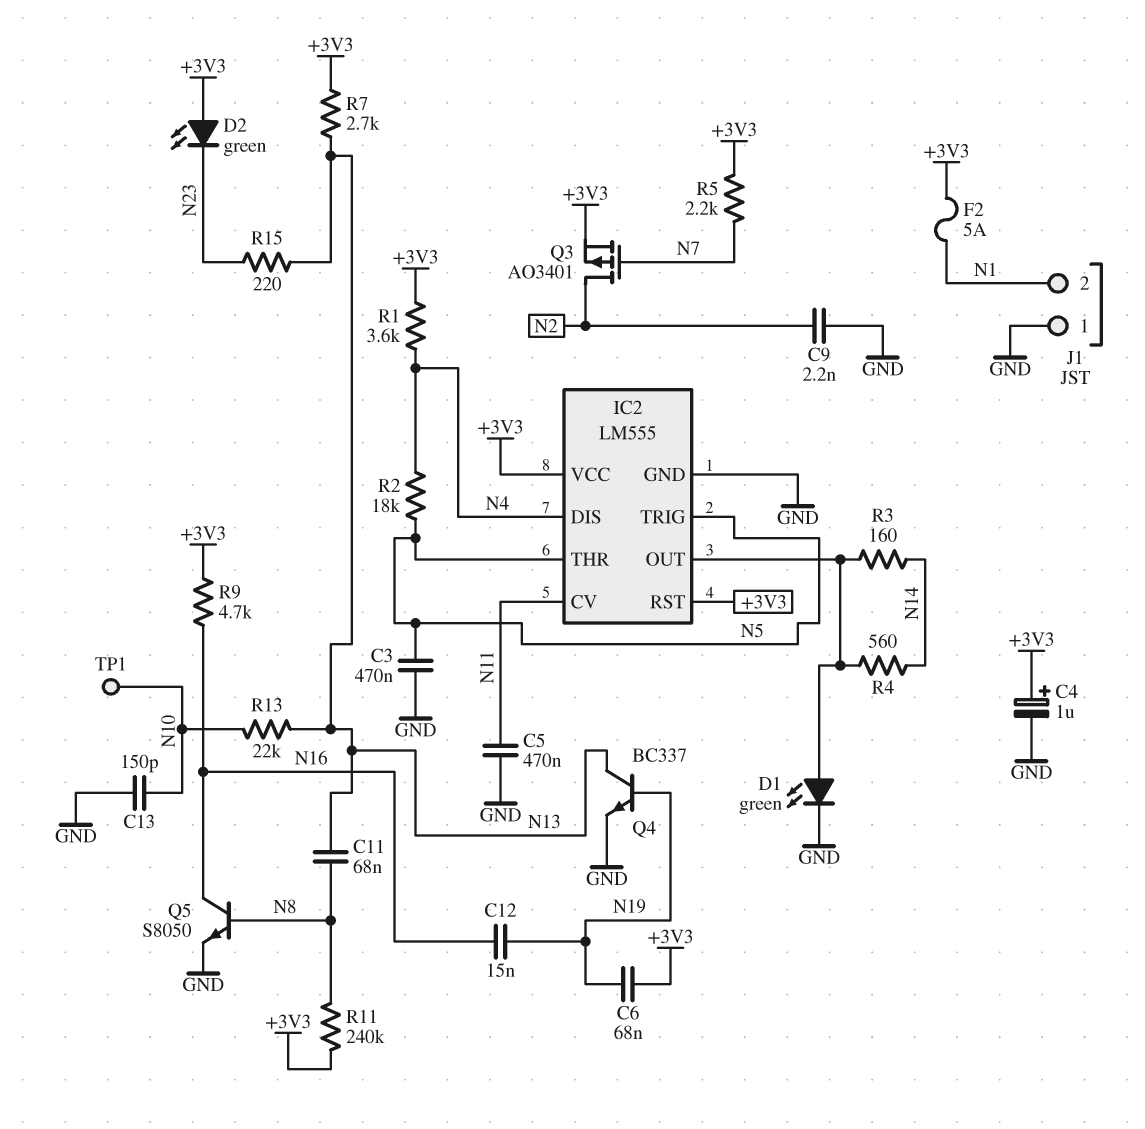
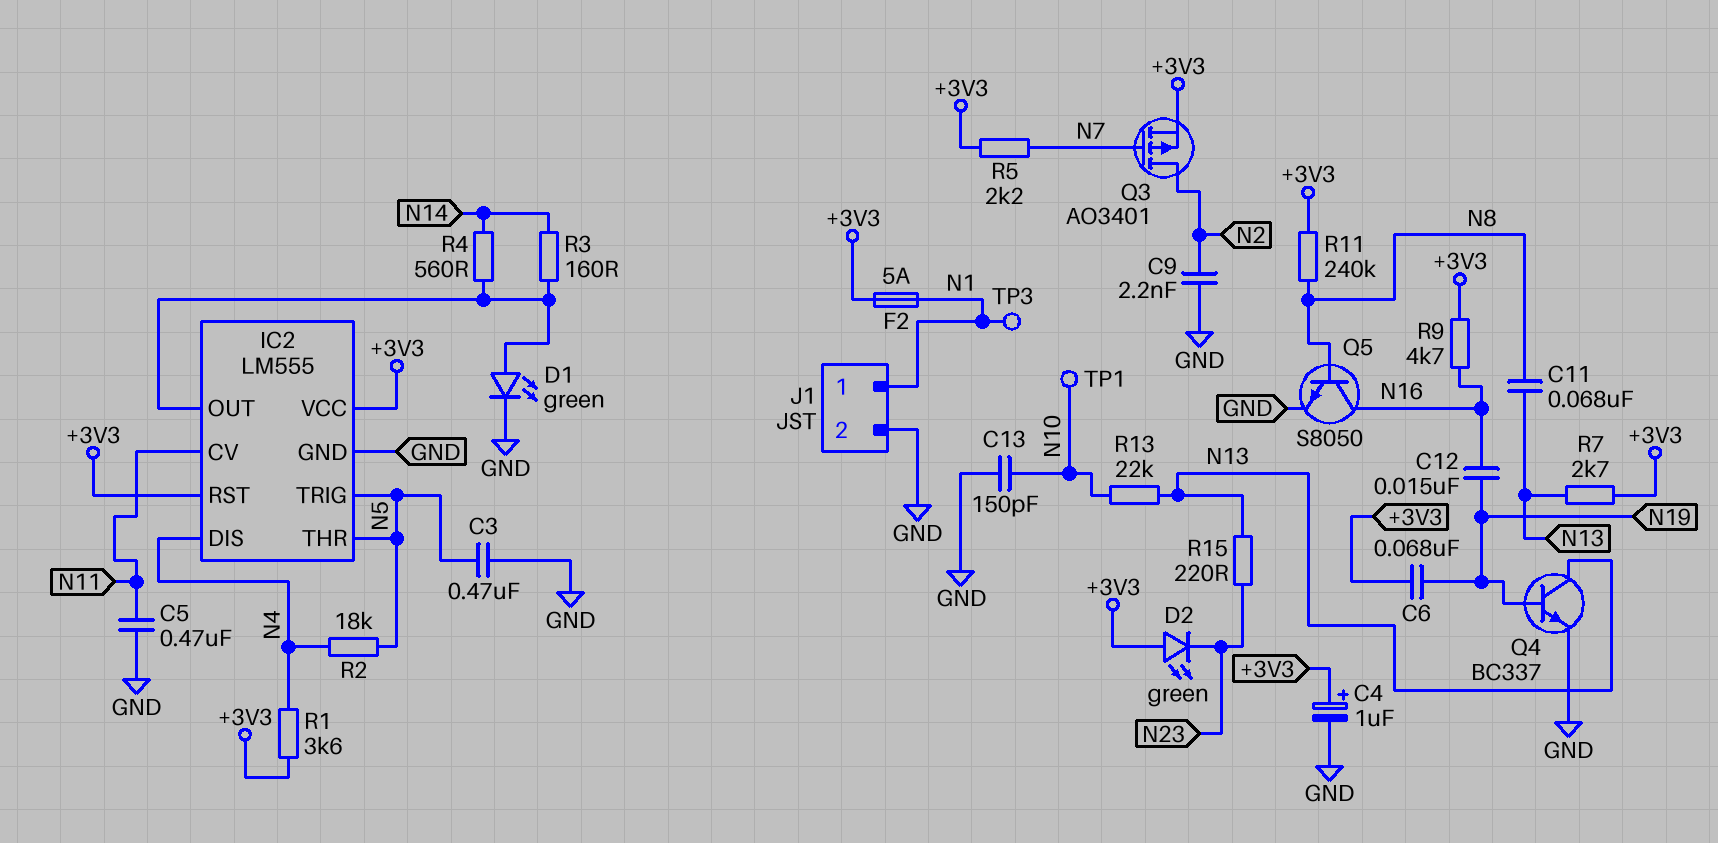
J1 pin 1: GND -> N1
J1 pin 2: N1 -> GND
TP3: none -> test point (N1)

